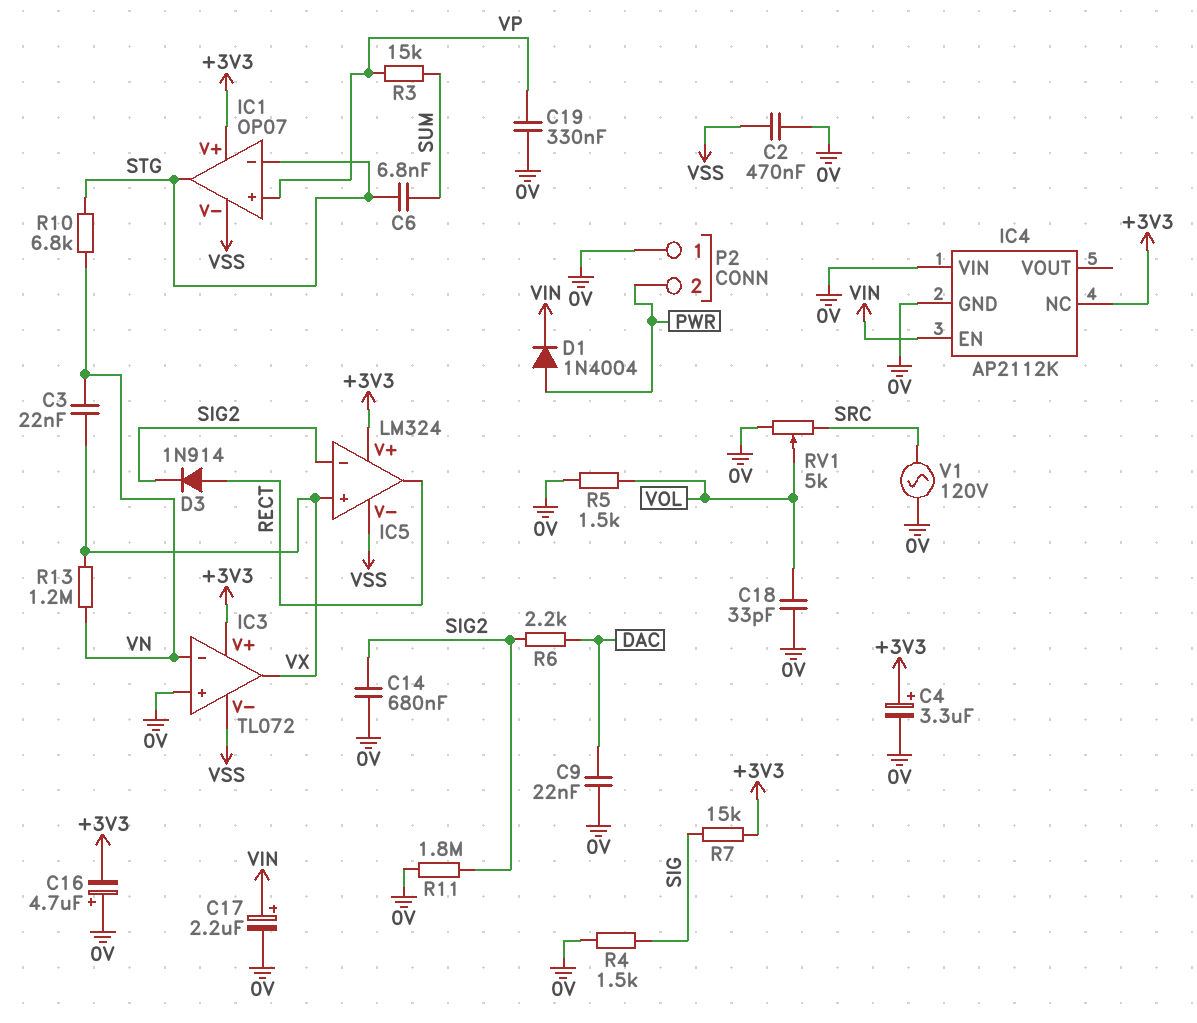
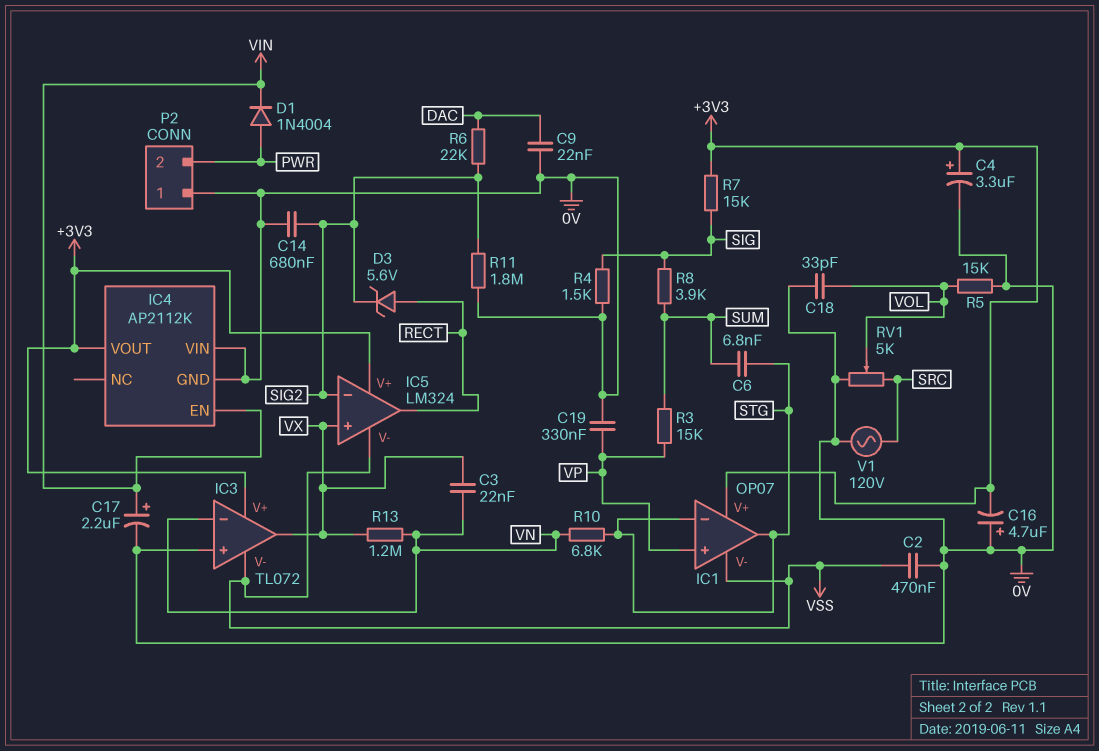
D3: diode 1N914 (A RECT, K SIG2) -> zener 5.6V (A RECT, K SIG2)
IC4 pin NC: +3V3 -> none
IC4 pin VOUT: none -> +3V3
R5: 1.5k (0V, VOL) -> 15k (0V, VOL)
R6: 2.2k (DAC, SIG2) -> 22k (DAC, SIG2)
R8: none -> 3.9k (SIG, SUM)

